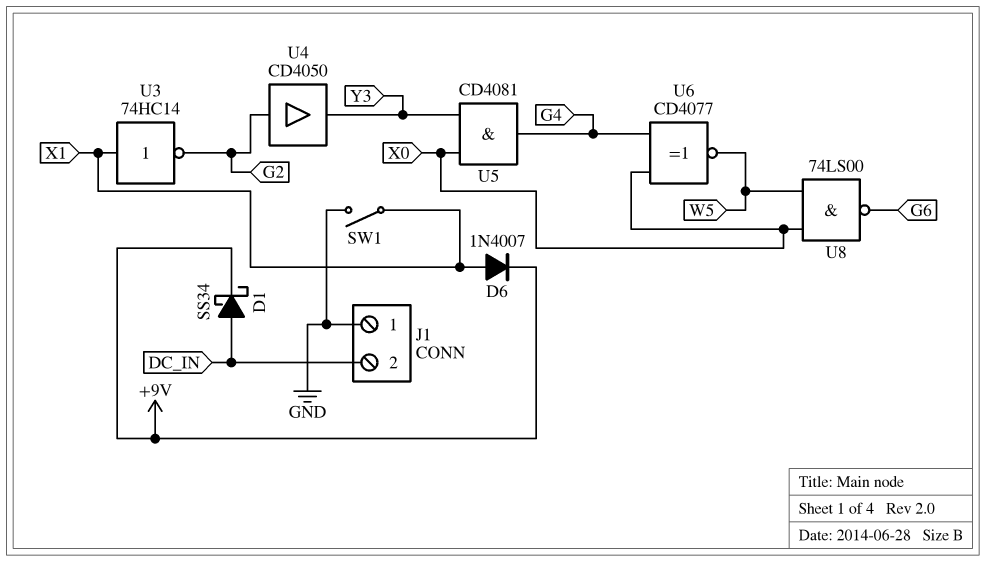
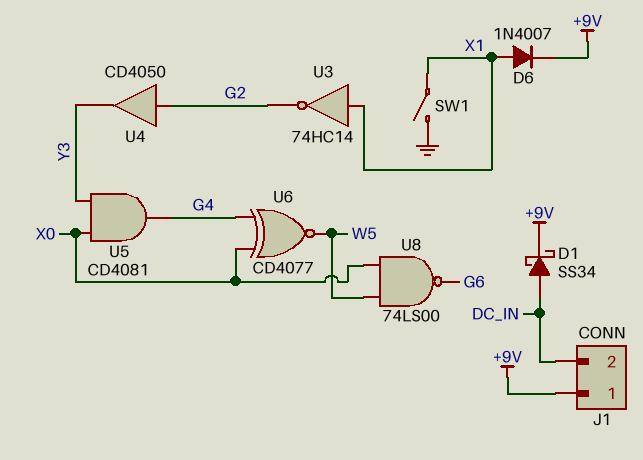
J1 pin 1: GND -> +9V

